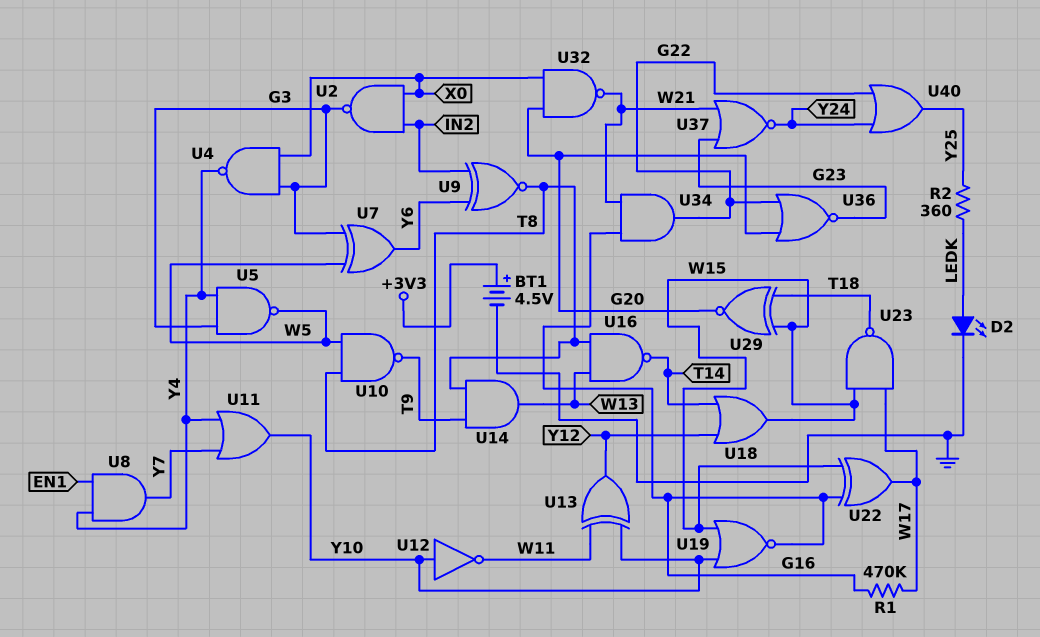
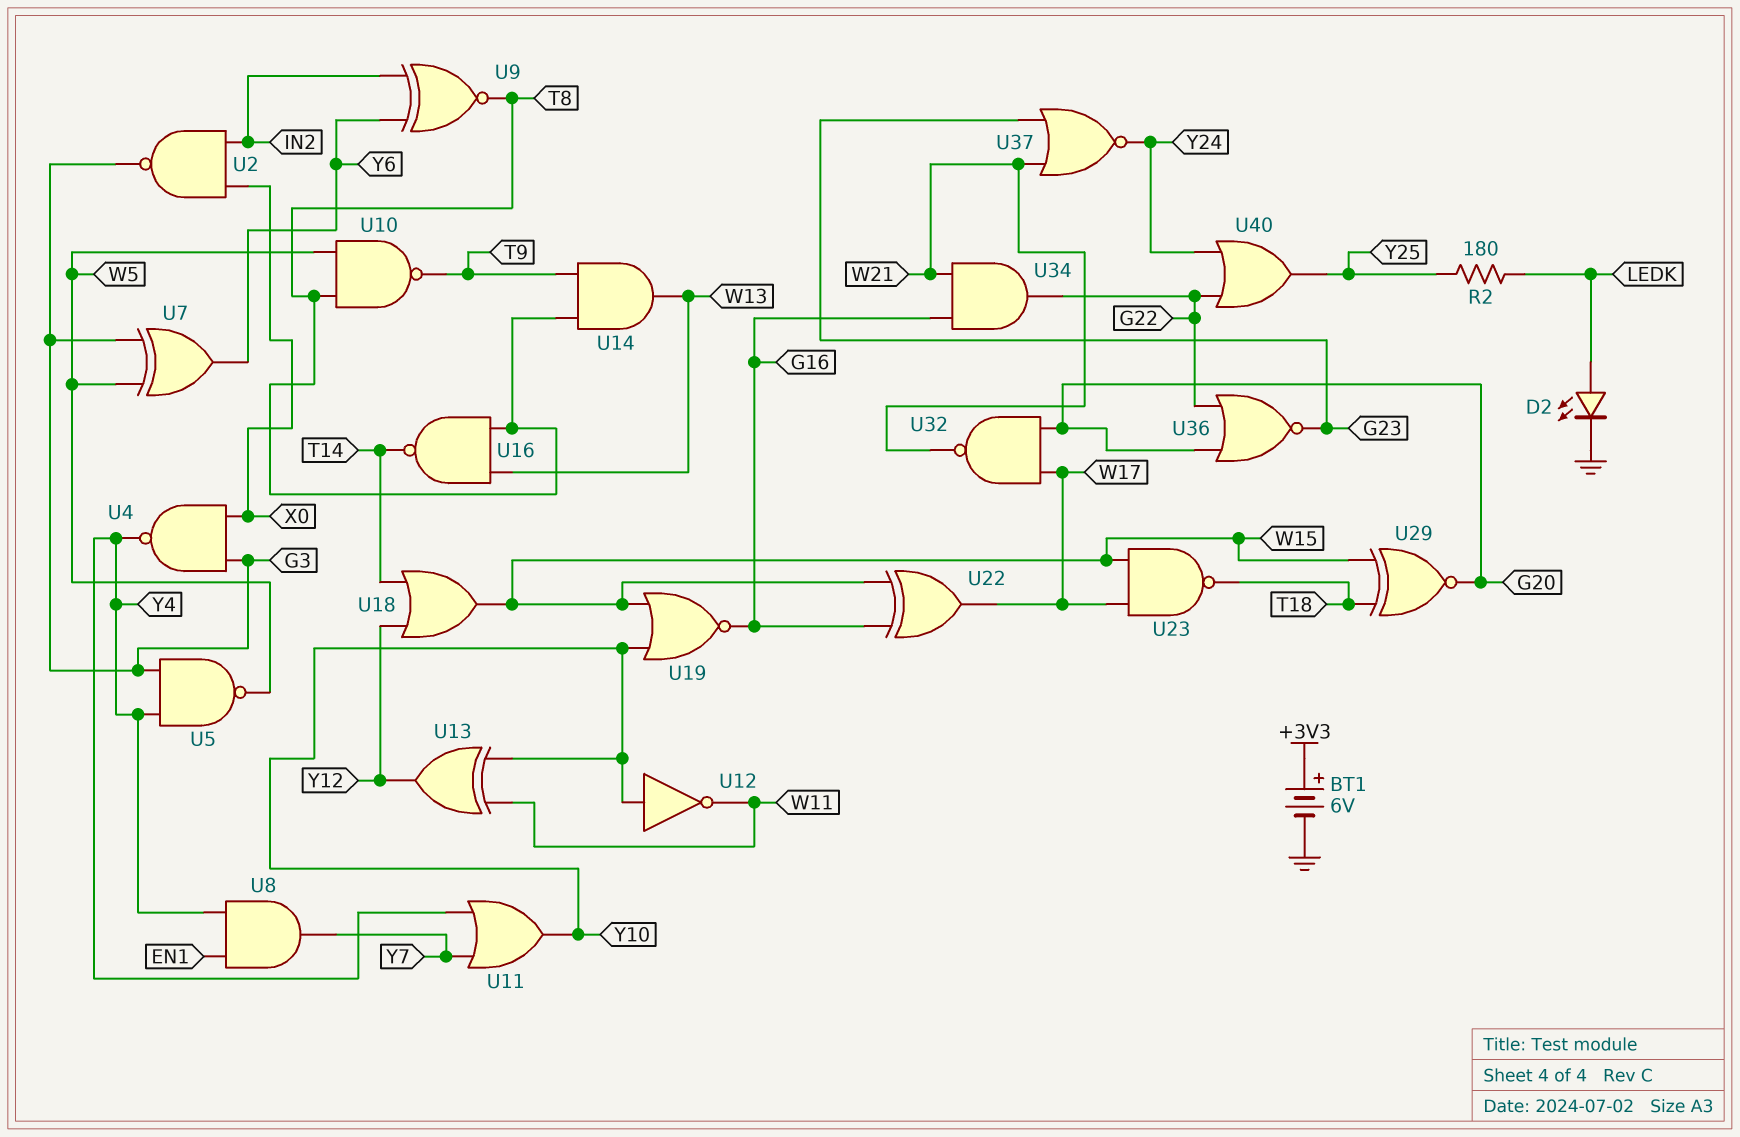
BT1: 4.5V (plus +3V3, minus GND) -> 6V (plus +3V3, minus GND)
R1: 470k (G16, W17) -> none
R2: 360 (LEDK, Y25) -> 180 (LEDK, Y25)
U32: NAND (in G20, in X0, out W21) -> NAND (in G20, in W17, out W21)

